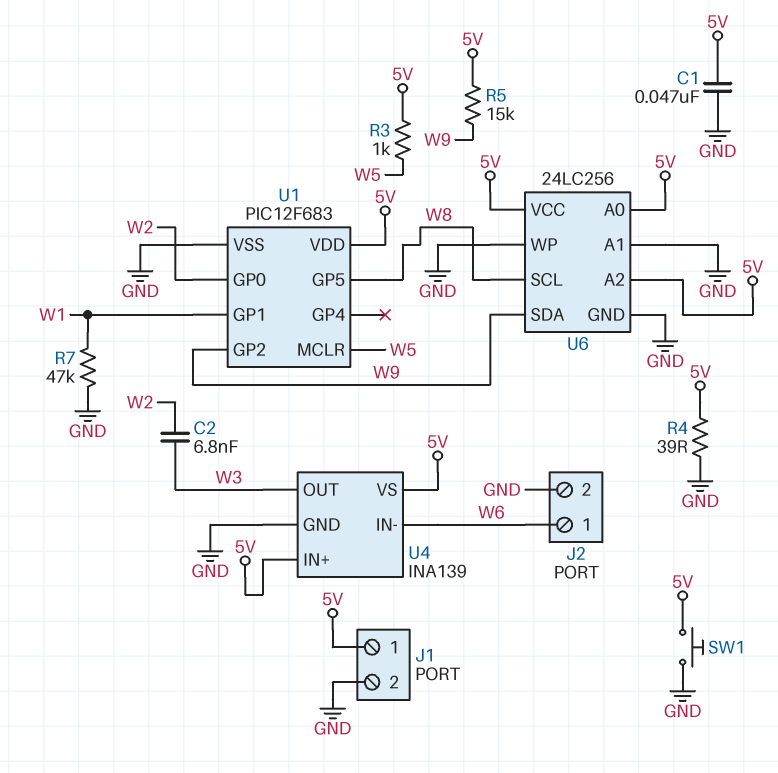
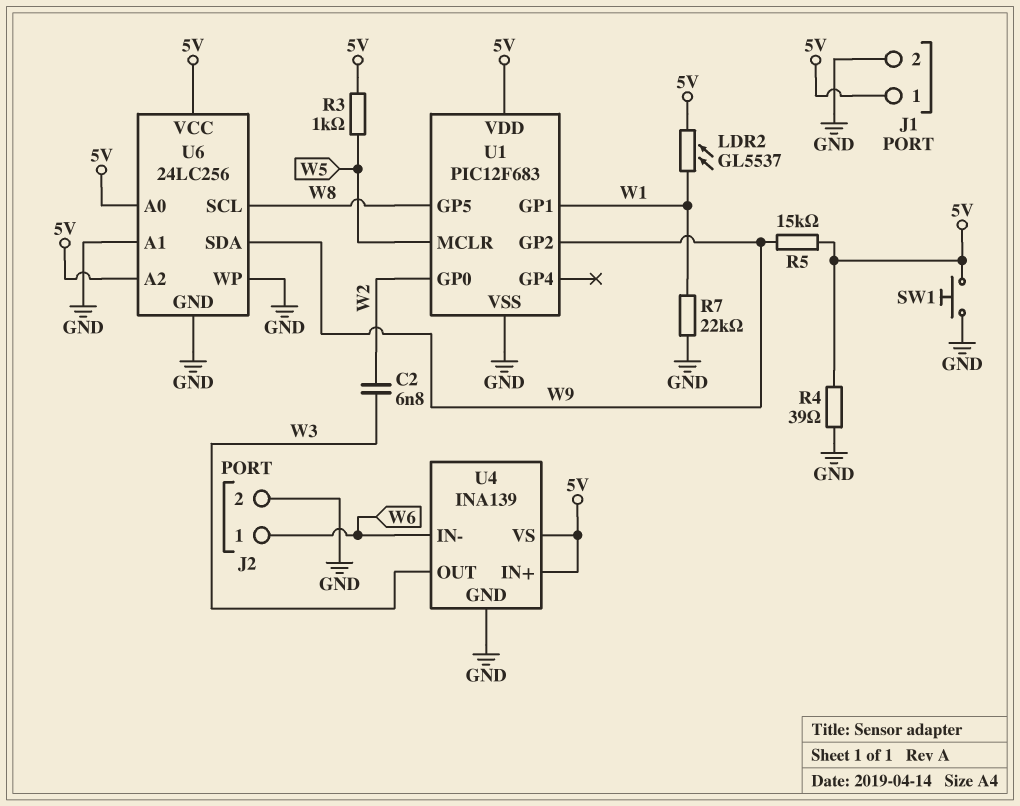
C1: 47nF (5V, GND) -> none
LDR2: none -> GL5537 (5V, W1)
R7: 47k (GND, W1) -> 22k (GND, W1)

